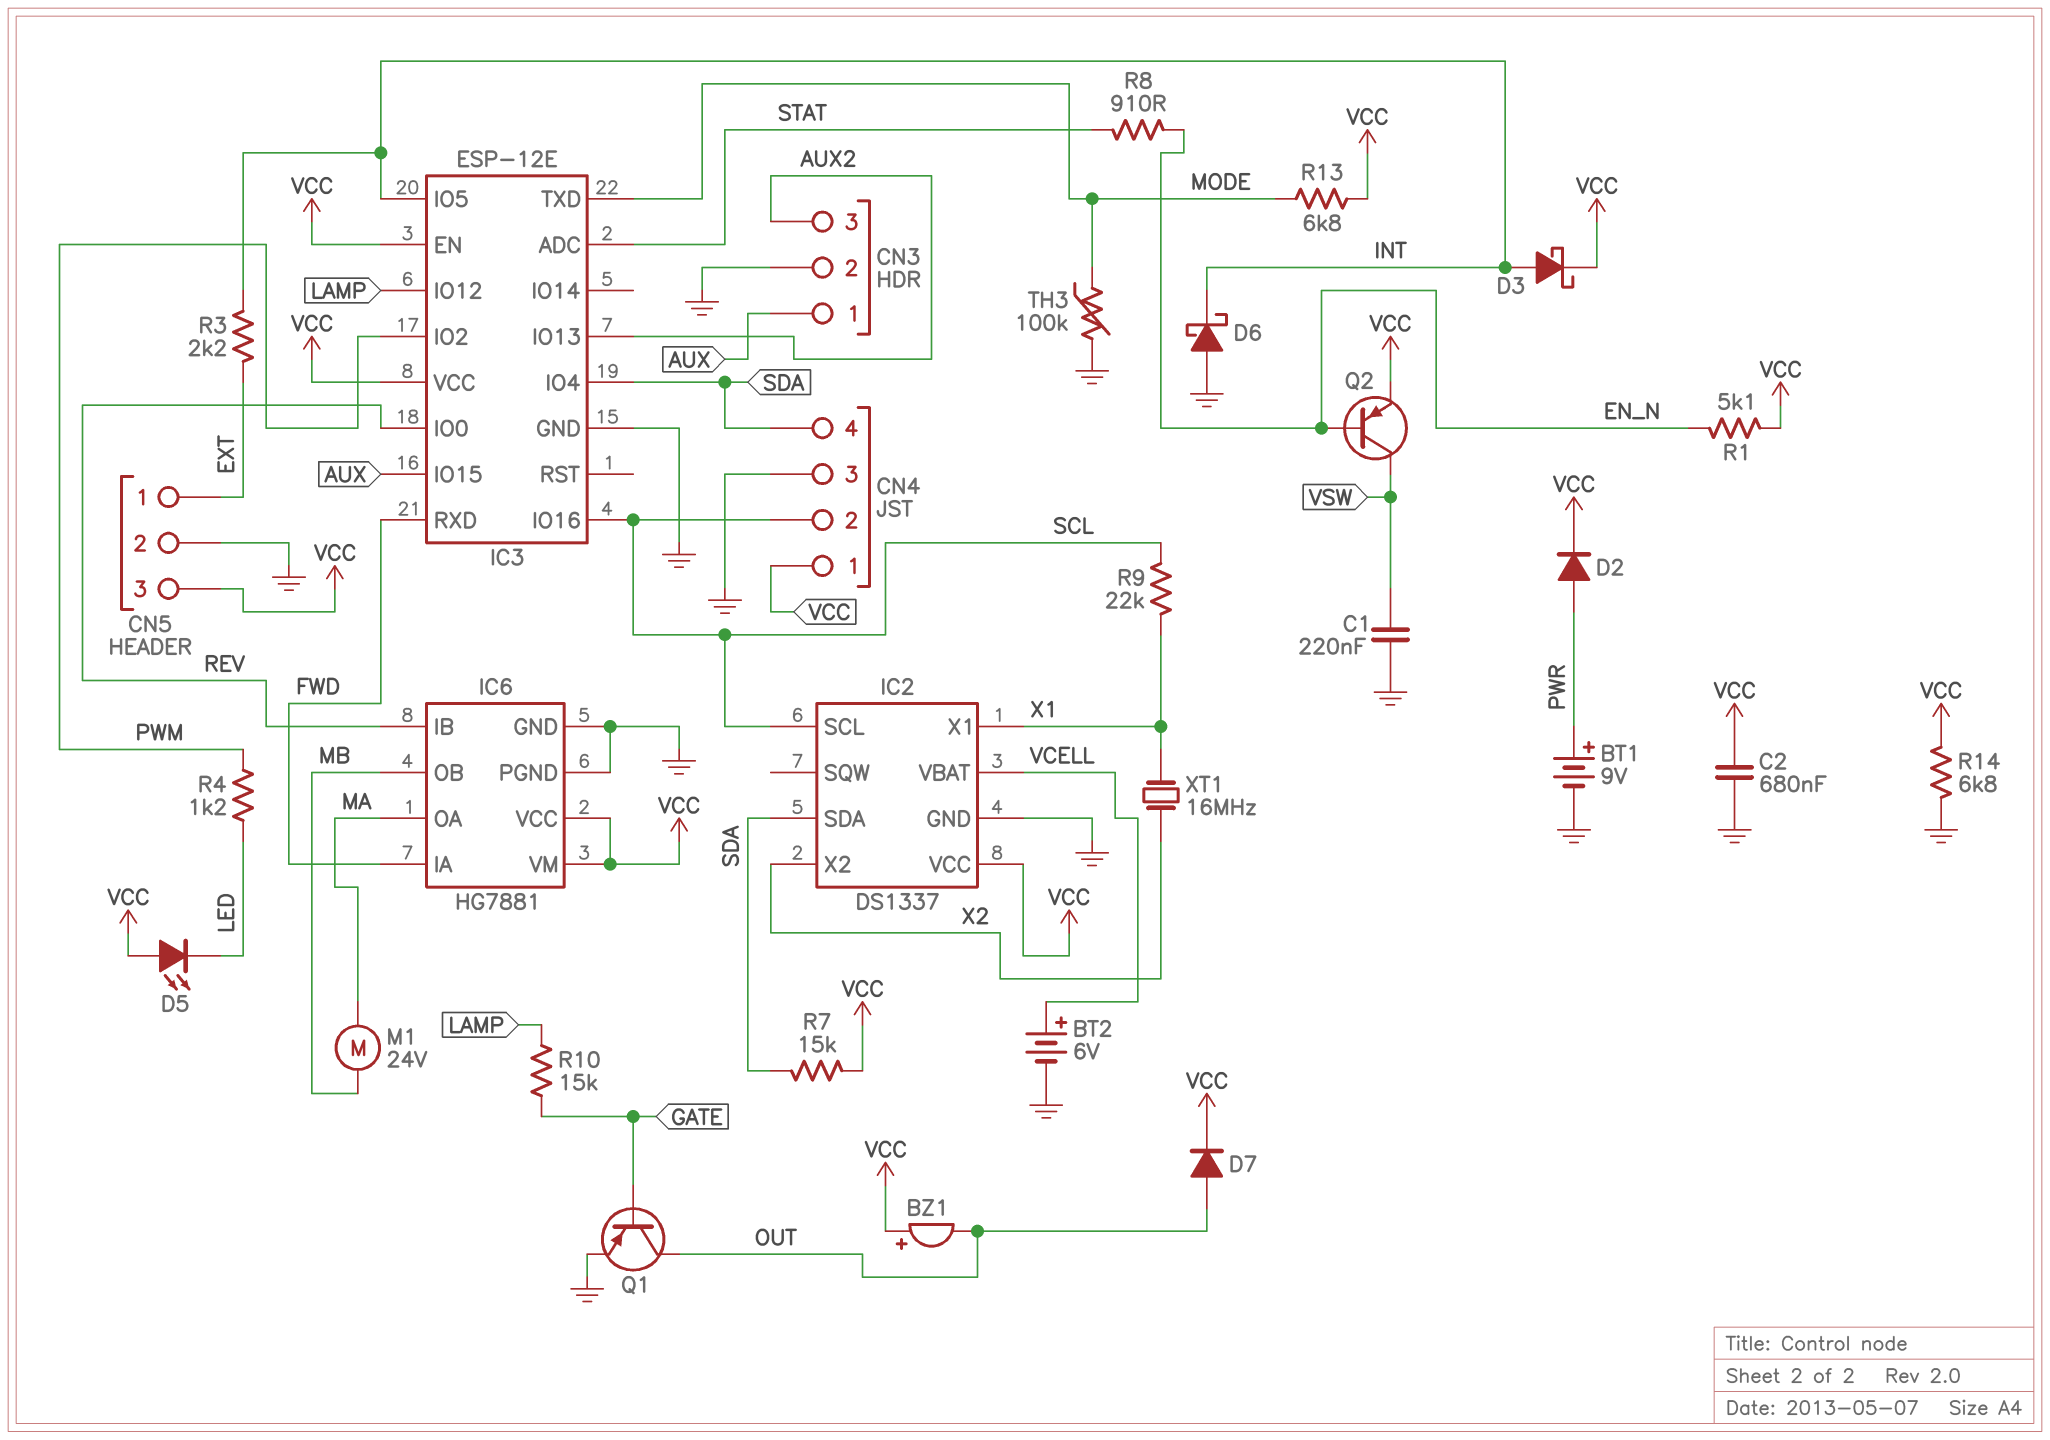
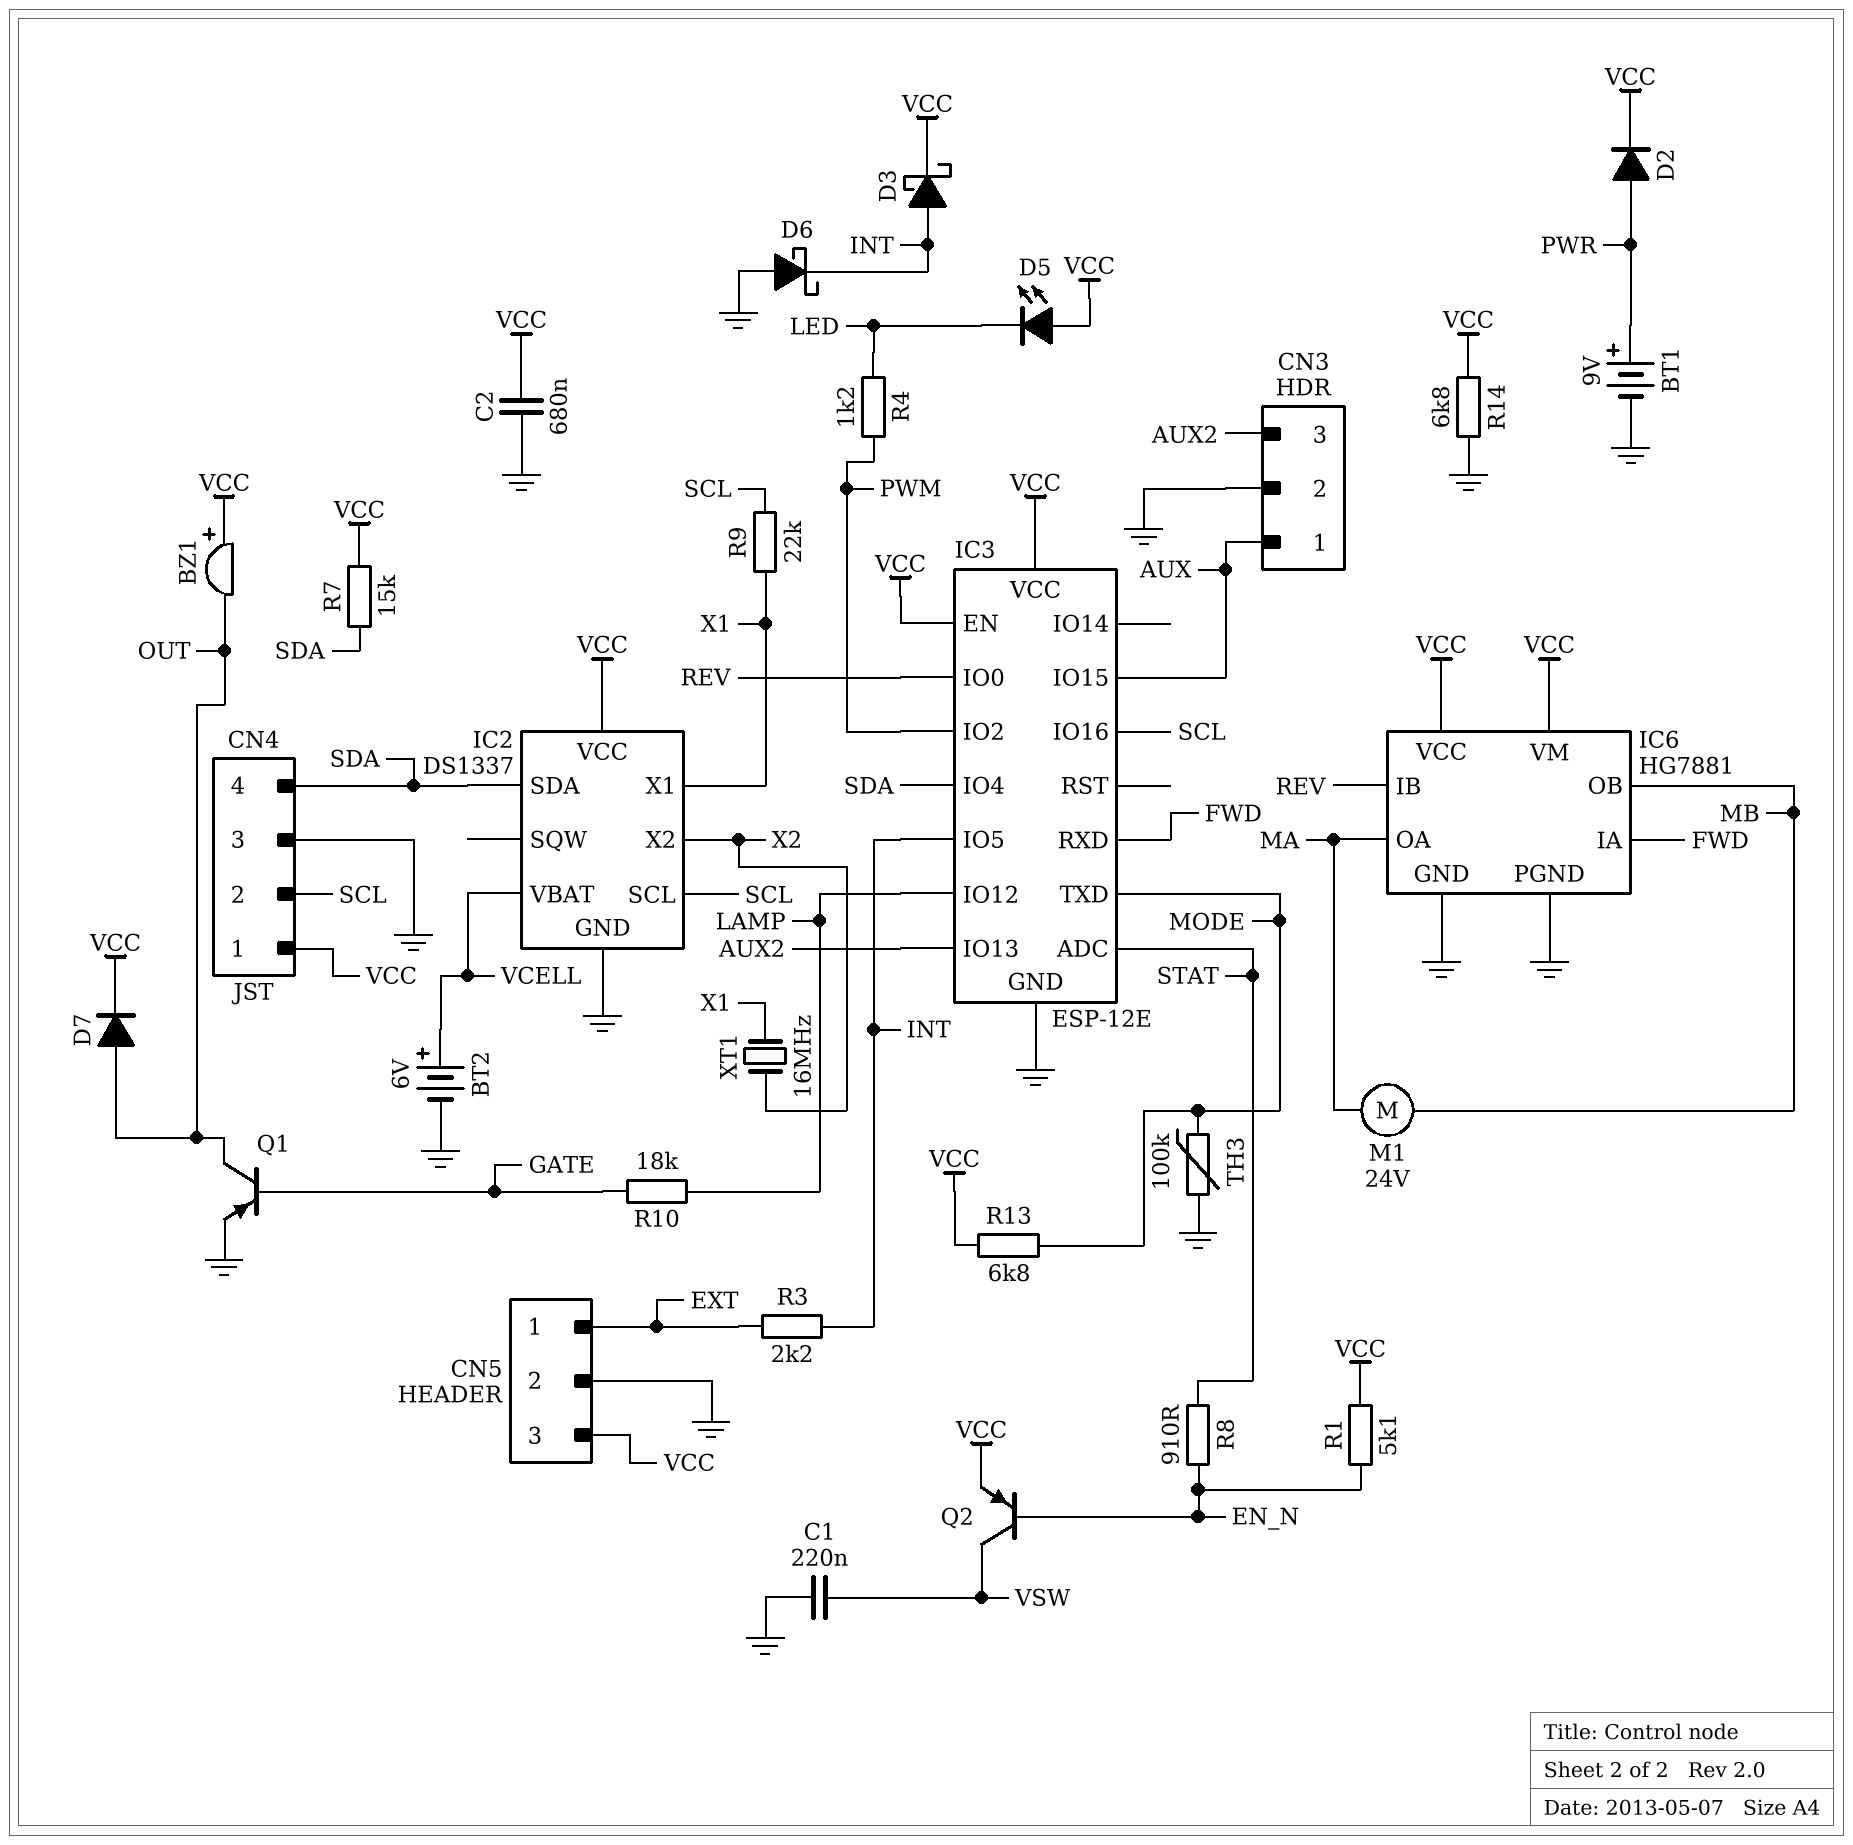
R10: 15k (GATE, LAMP) -> 18k (GATE, LAMP)

